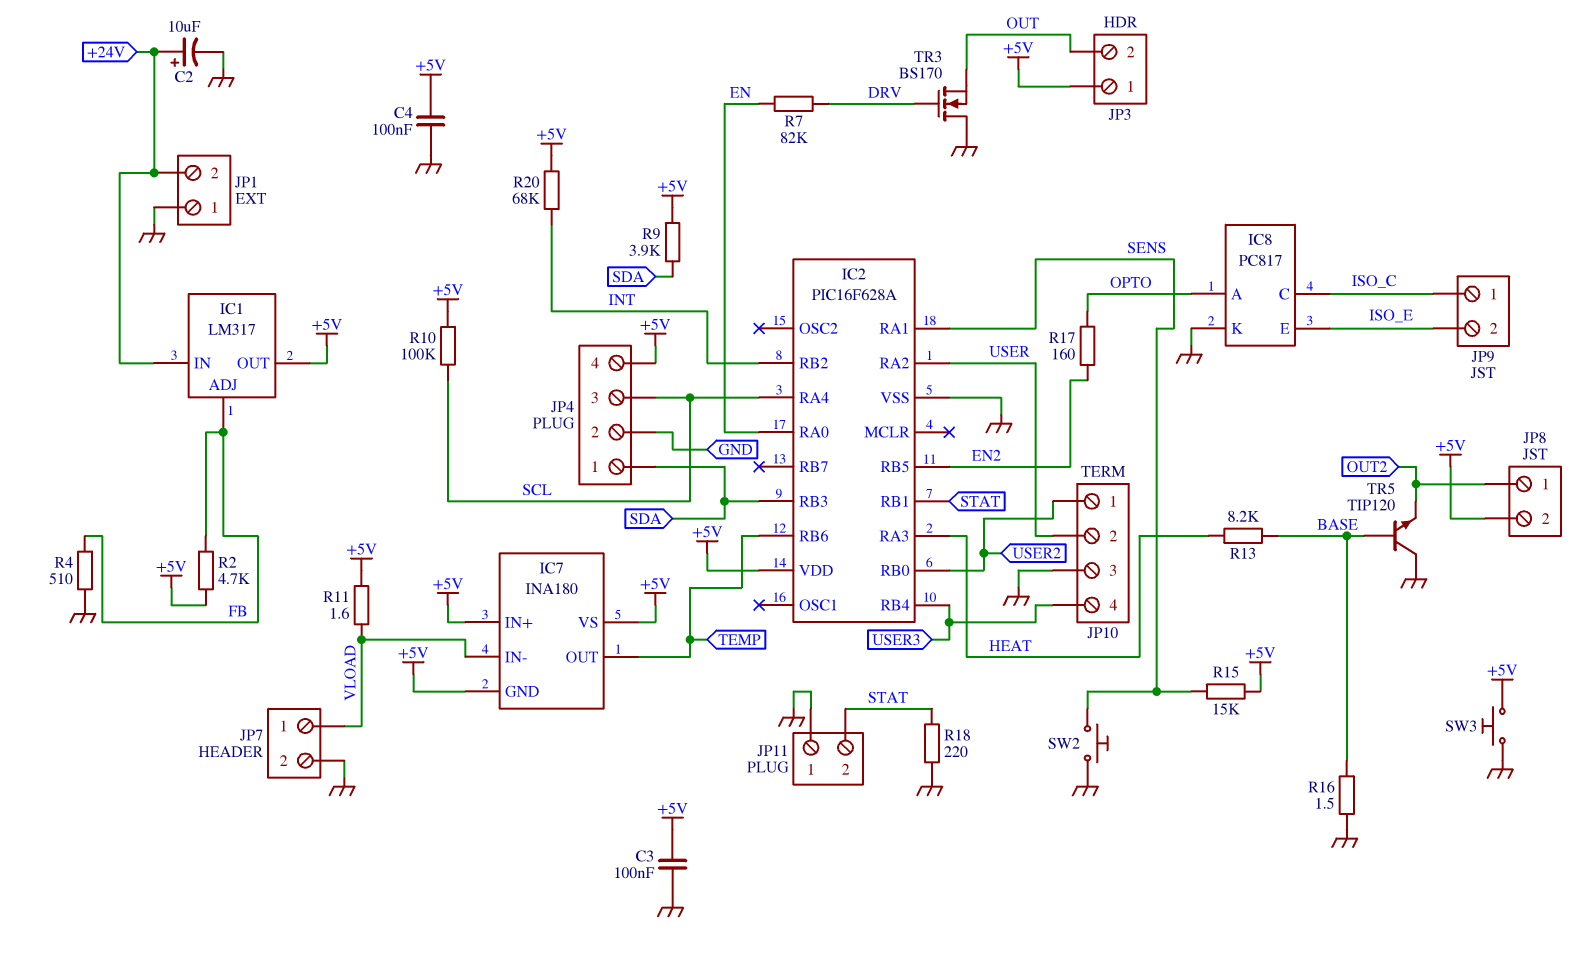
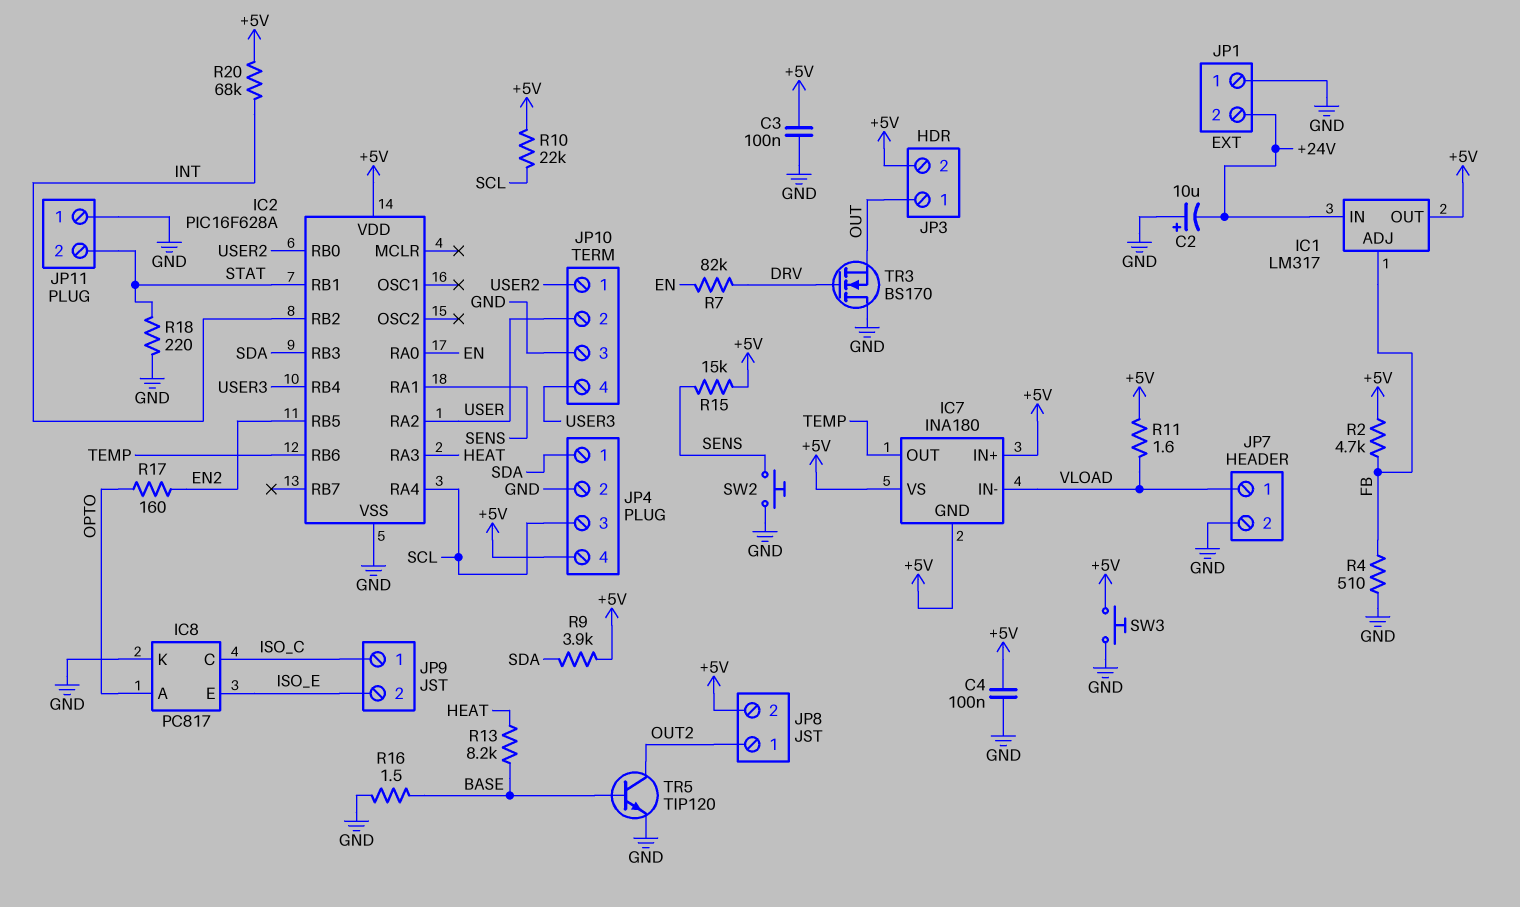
C2: 10uF (plus +24V, minus GND) -> 10uF (plus GND, minus +24V)
JP3 pin 1: +5V -> OUT
JP3 pin 2: OUT -> +5V
R10: 100k (+5V, SCL) -> 22k (+5V, SCL)
TR5: NPN TIP120 (B BASE, C GND, E OUT2) -> NPN TIP120 (B BASE, C OUT2, E GND)

